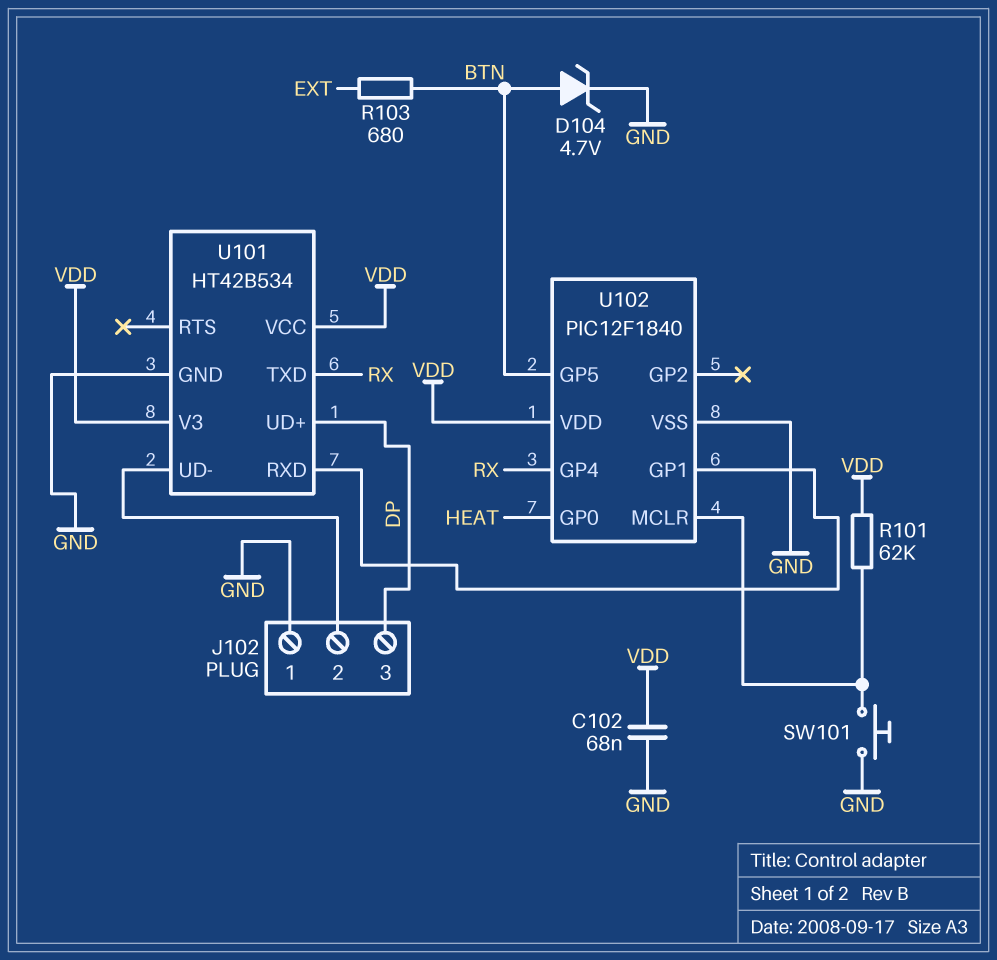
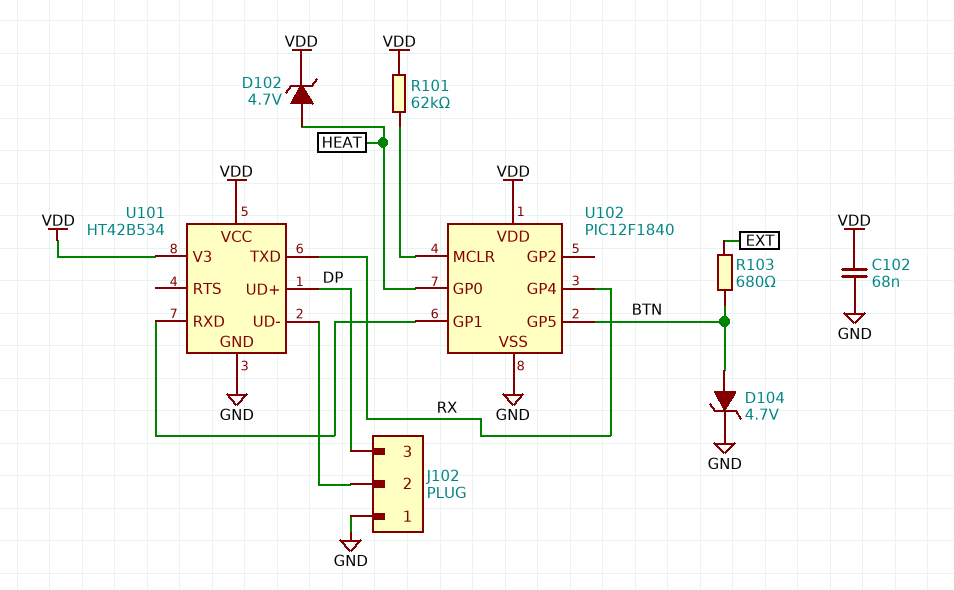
D102: none -> zener 4.7V (A HEAT, K VDD)
SW101: button (GND, U102/MCLR) -> none

